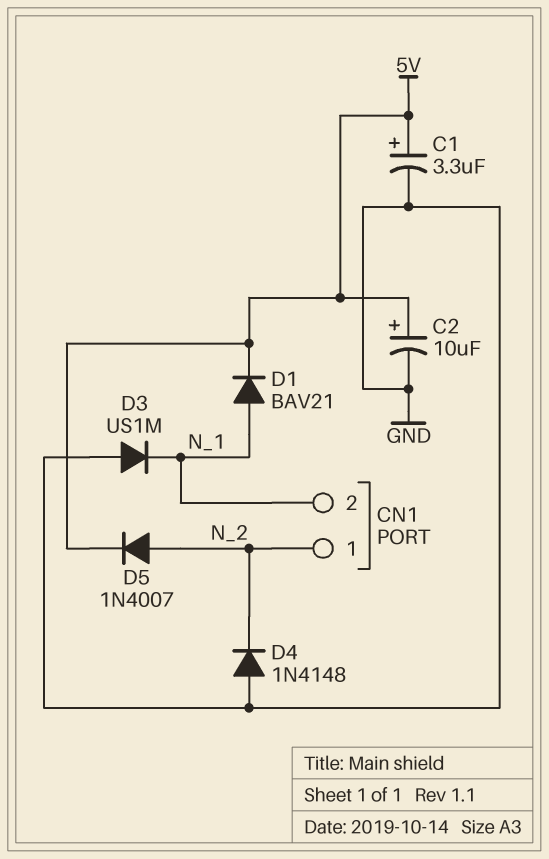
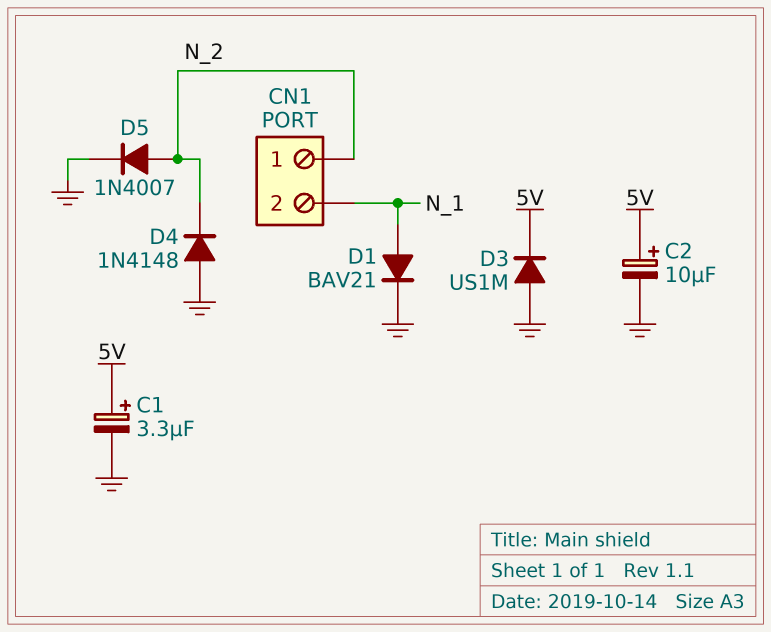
D1: diode BAV21 (A N_1, K 5V) -> diode BAV21 (A N_1, K GND)
D3: diode US1M (A GND, K N_1) -> diode US1M (A GND, K 5V)
D5: diode 1N4007 (A N_2, K 5V) -> diode 1N4007 (A N_2, K GND)

